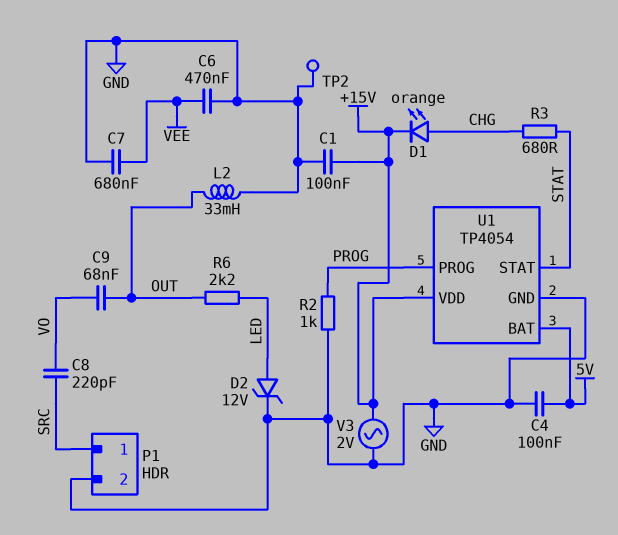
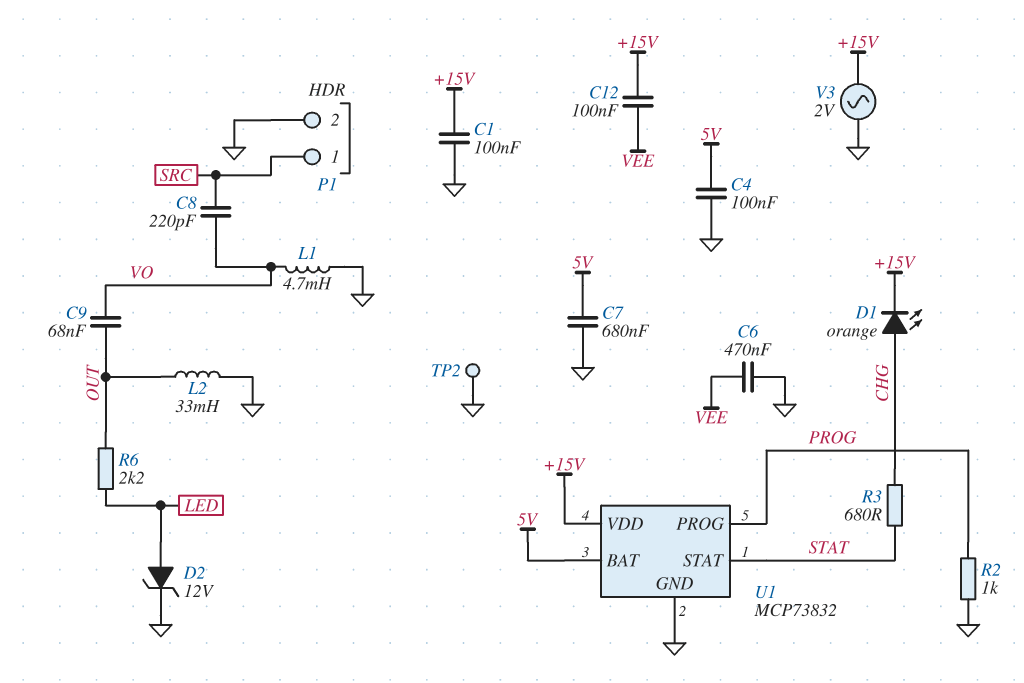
C7: 680nF (GND, VEE) -> 680nF (5V, GND)
C12: none -> 100nF (+15V, VEE)
L1: none -> 4.7mH (GND, VO)
U1: TP4054 -> MCP73832

